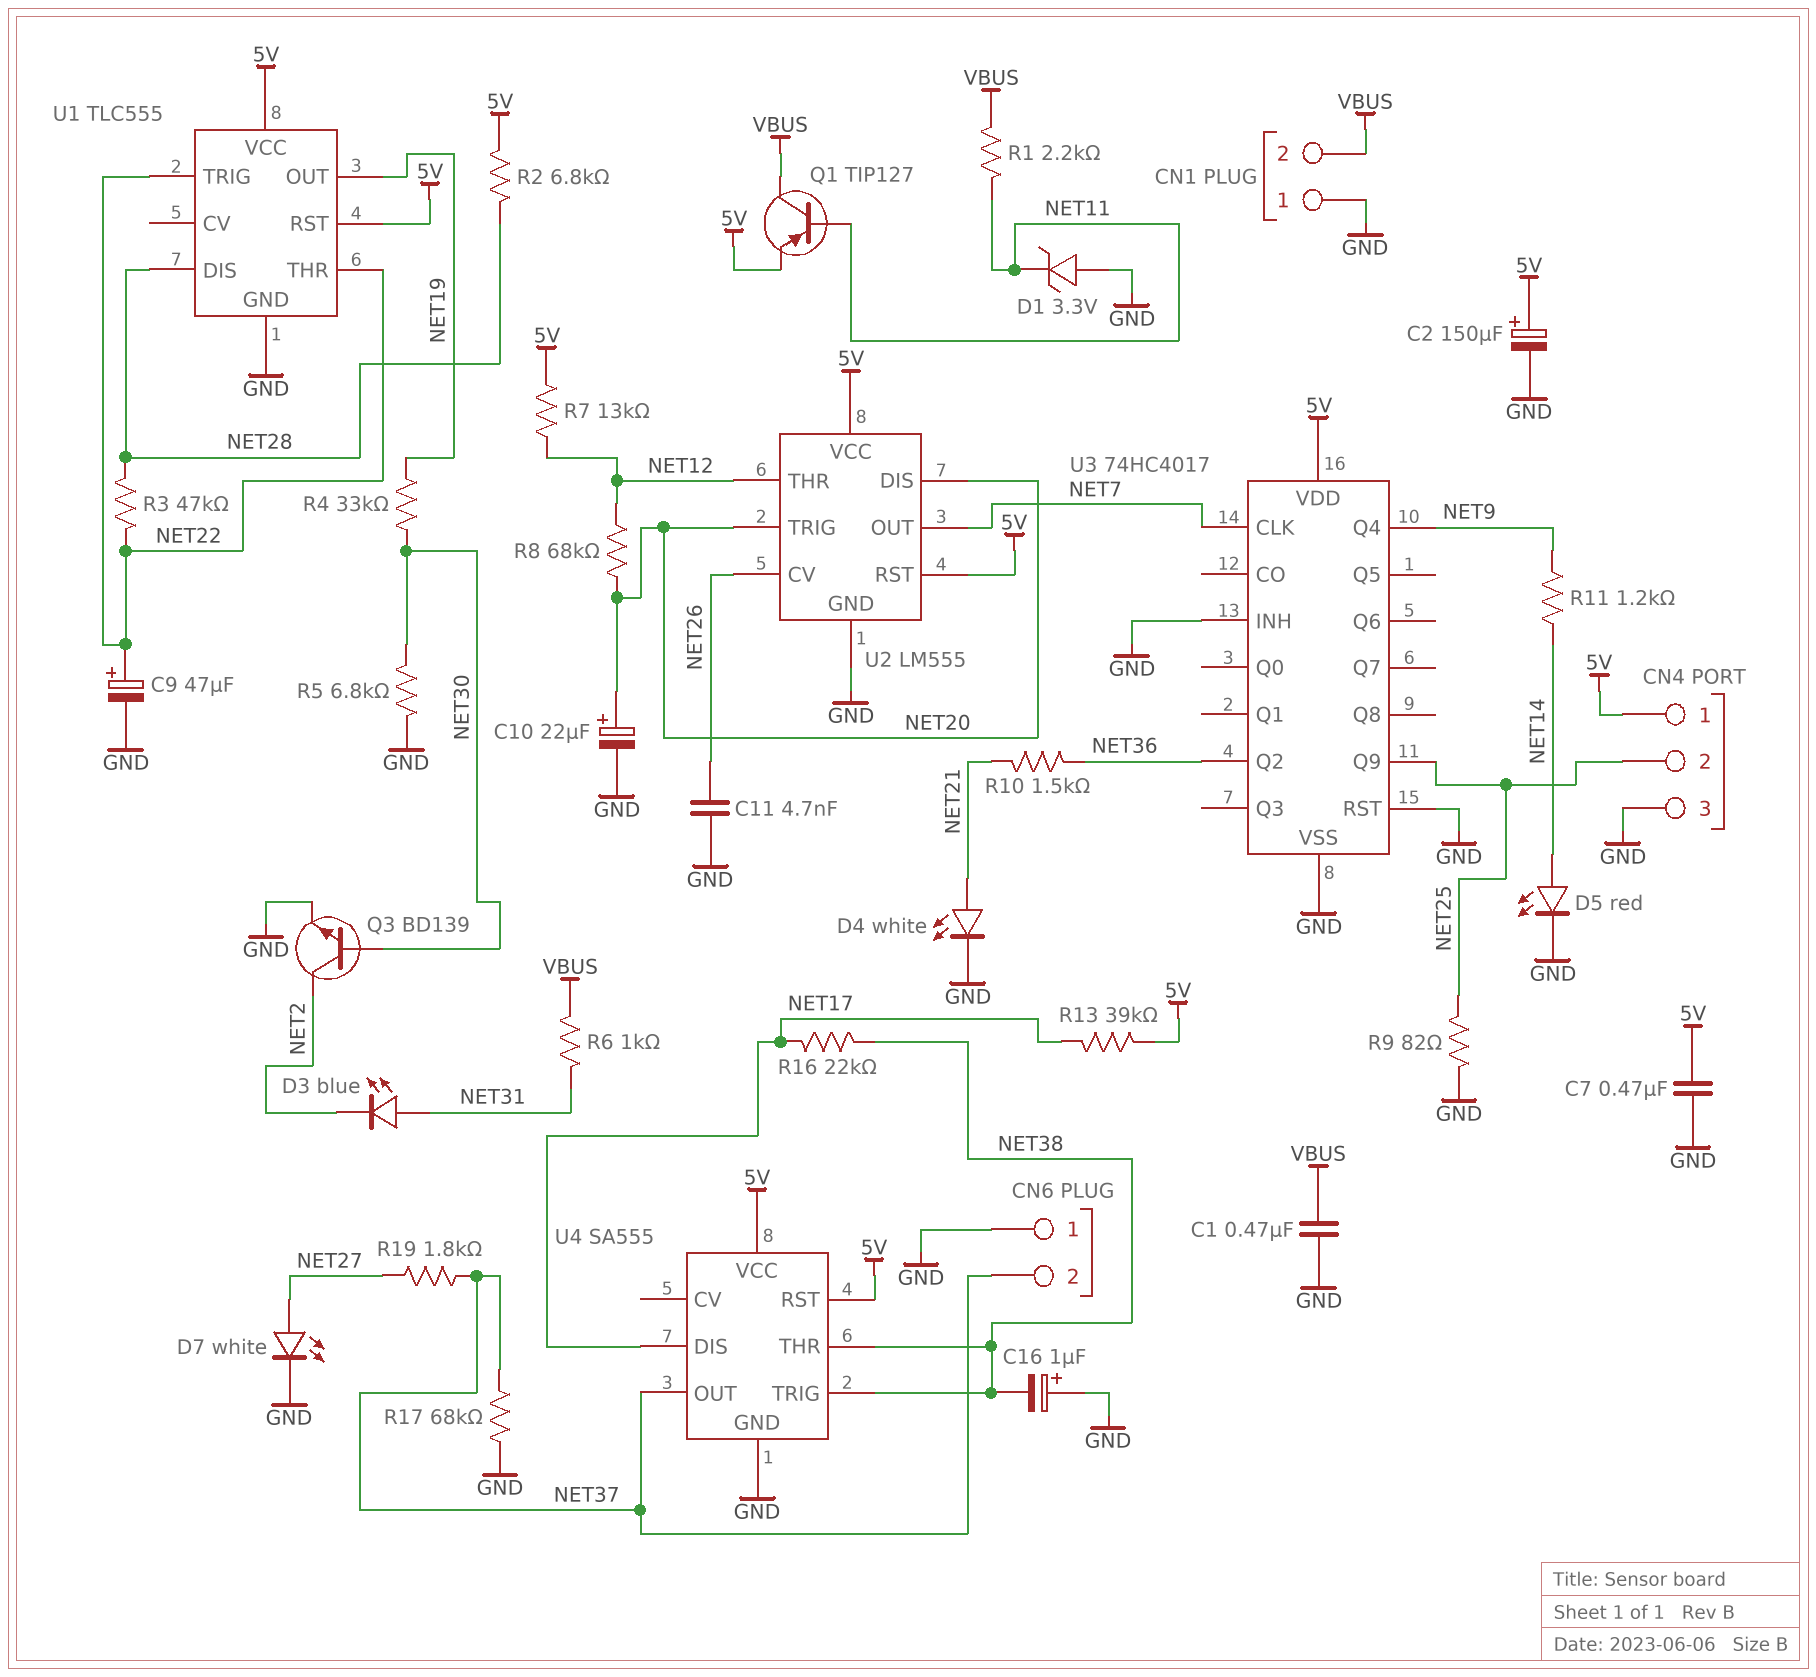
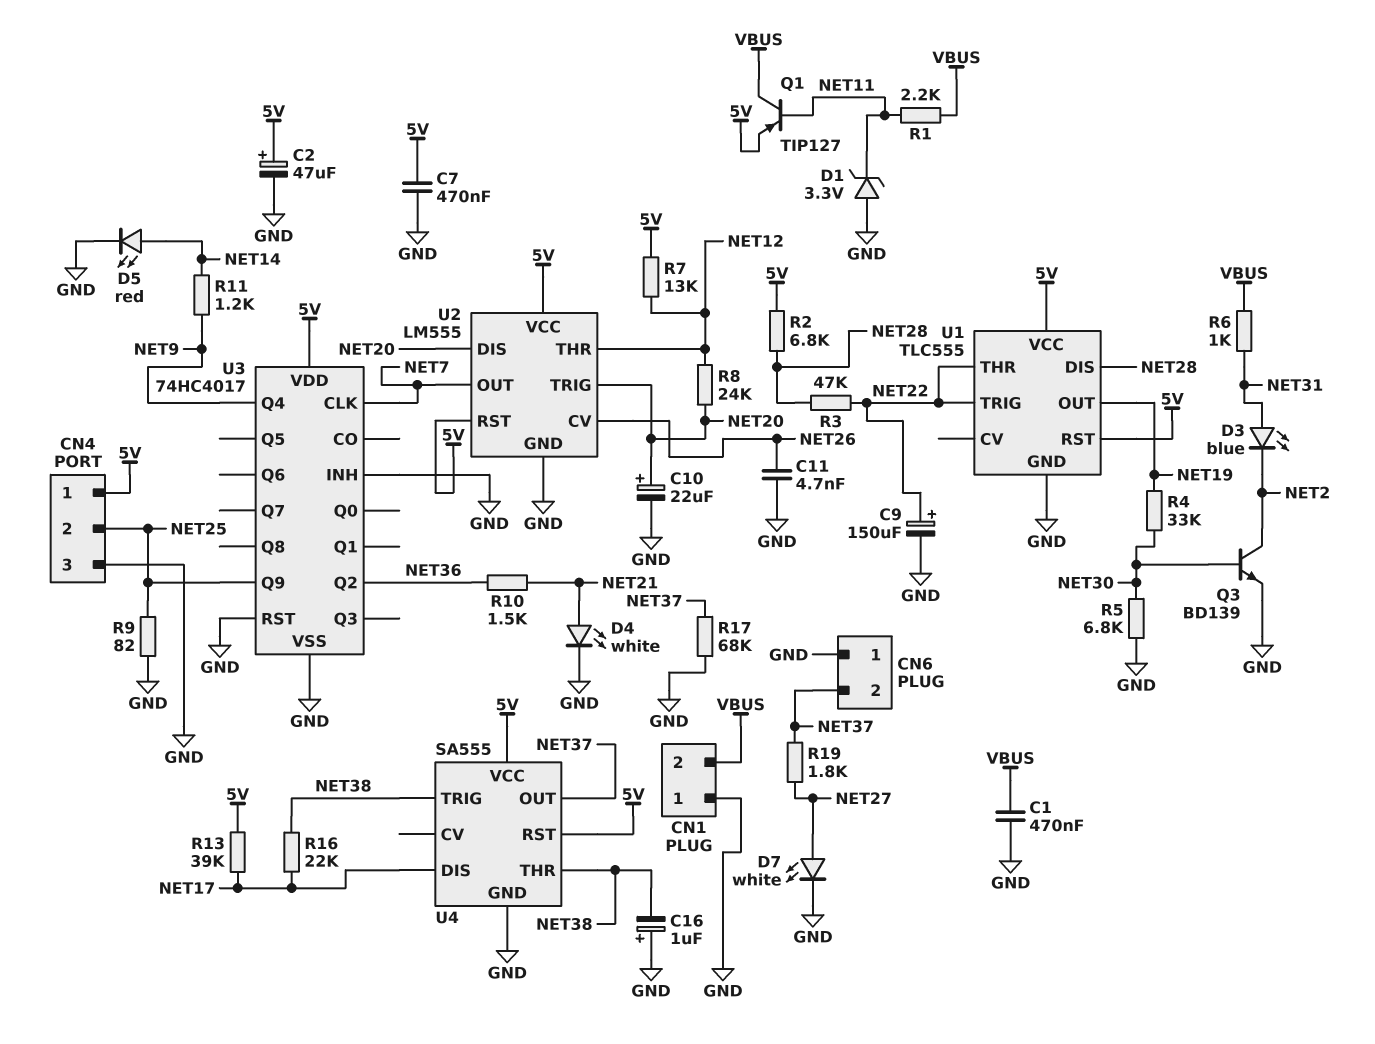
C2: 150uF (plus 5V, minus GND) -> 47uF (plus 5V, minus GND)
C9: 47uF (plus NET22, minus GND) -> 150uF (plus NET22, minus GND)
R8: 68k (NET12, NET20) -> 24k (NET12, NET20)

